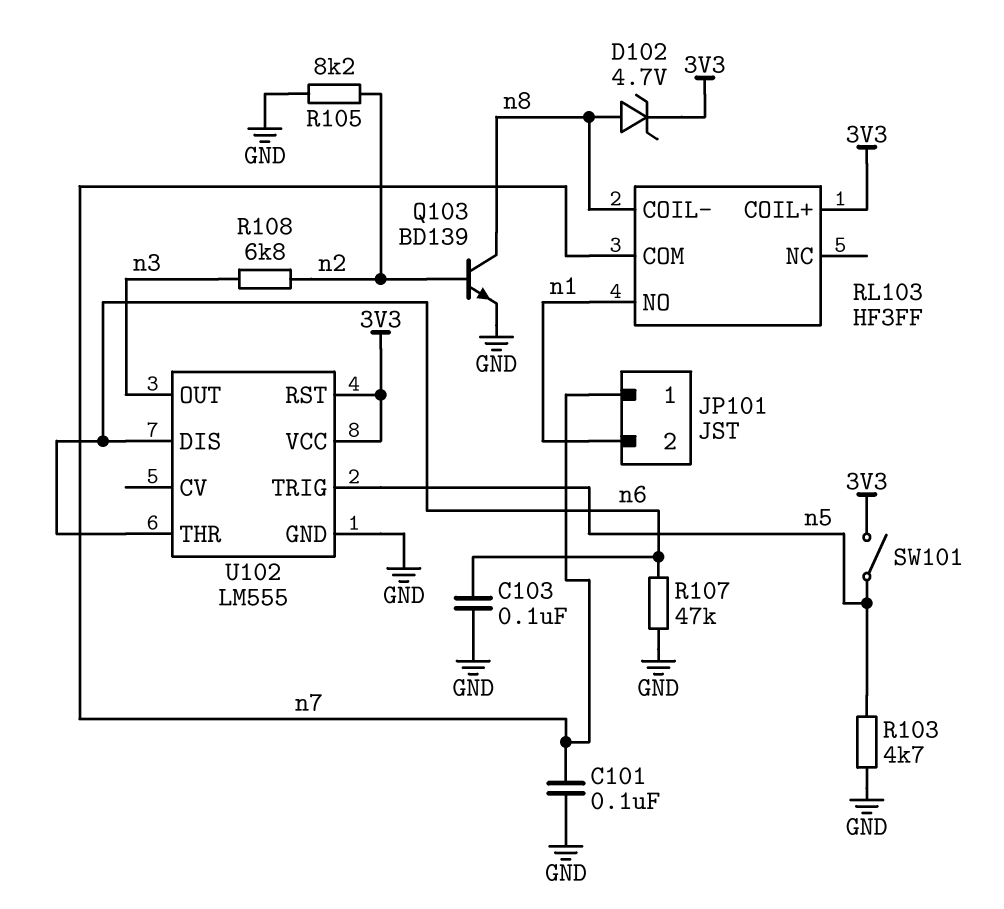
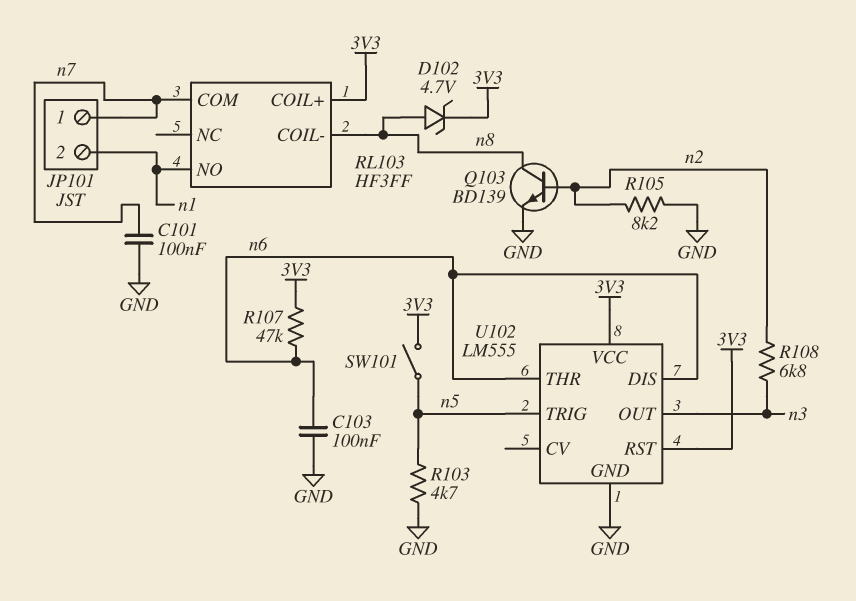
R107: 47k (GND, n6) -> 47k (3V3, n6)

